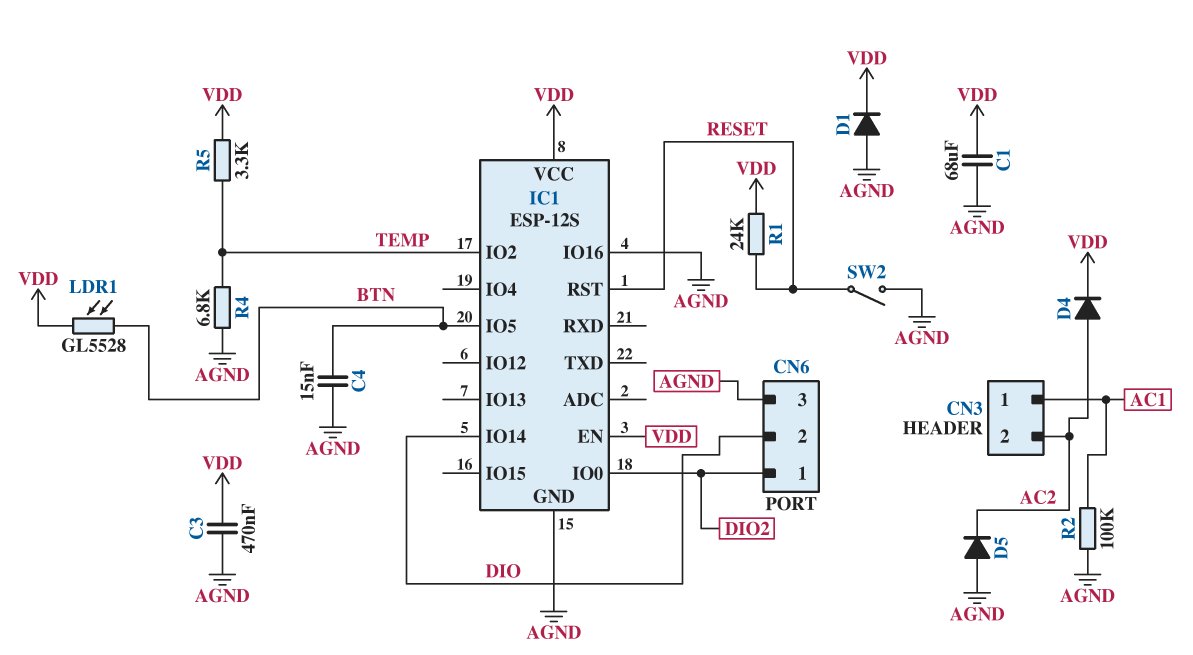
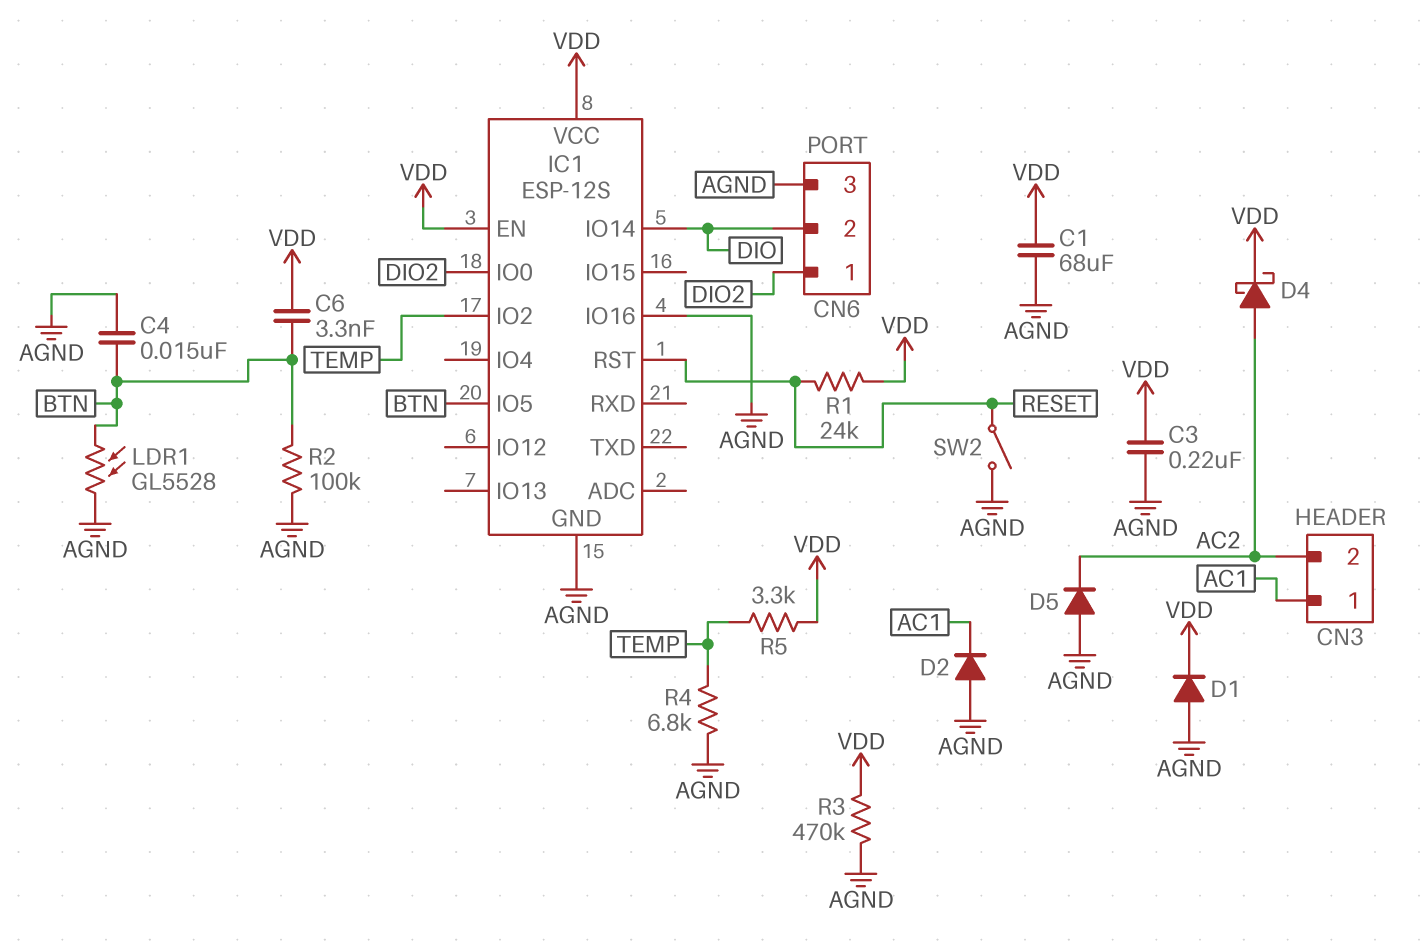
C3: 470nF (AGND, VDD) -> 220nF (AGND, VDD)
C6: none -> 3.3nF (BTN, VDD)
D2: none -> diode (A AGND, K AC1)
D4: diode (A AC2, K VDD) -> schottky (A AC2, K VDD)
LDR1: GL5528 (BTN, VDD) -> GL5528 (AGND, BTN)
R2: 100k (AC1, AGND) -> 100k (AGND, BTN)
R3: none -> 470k (AGND, VDD)

